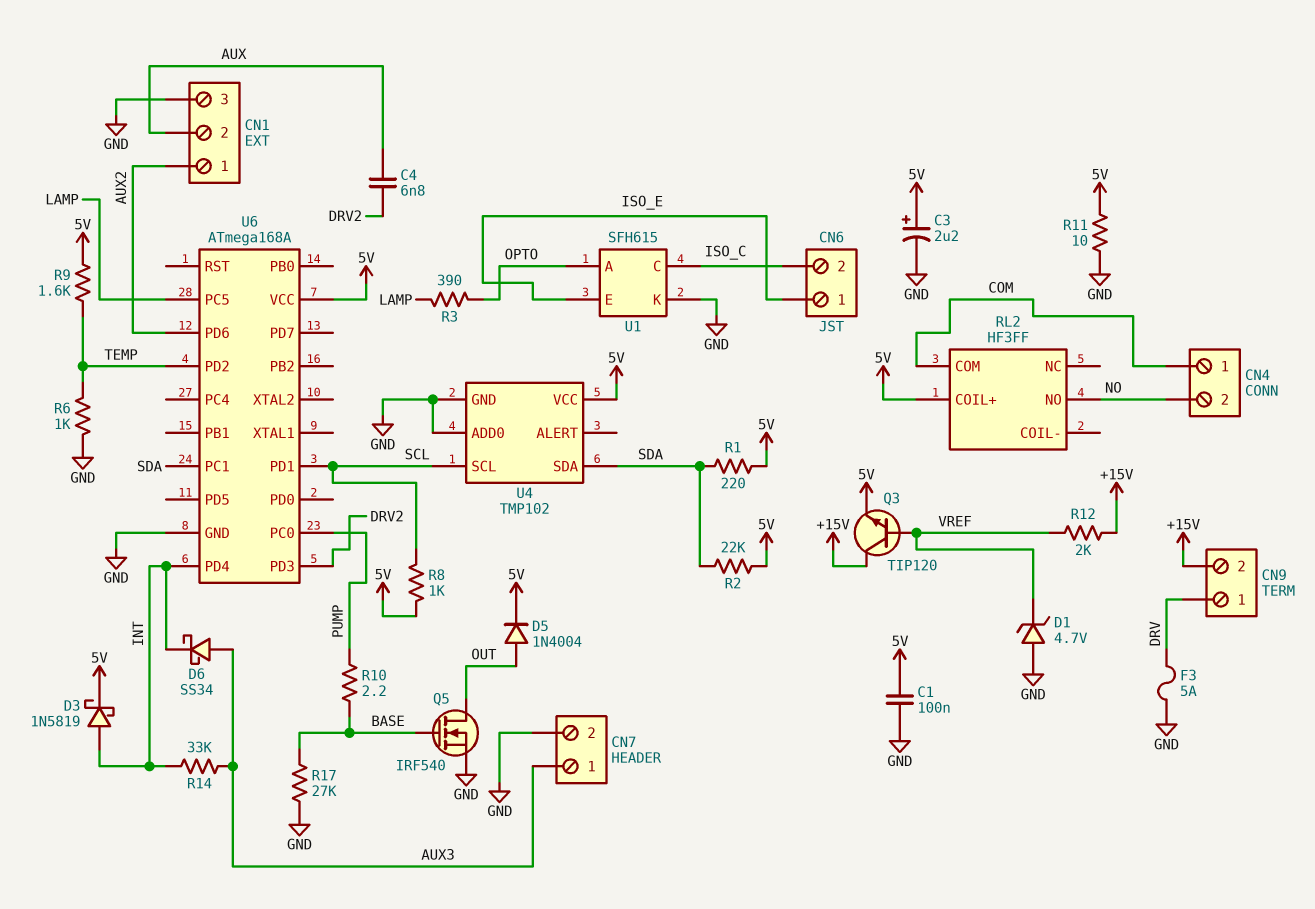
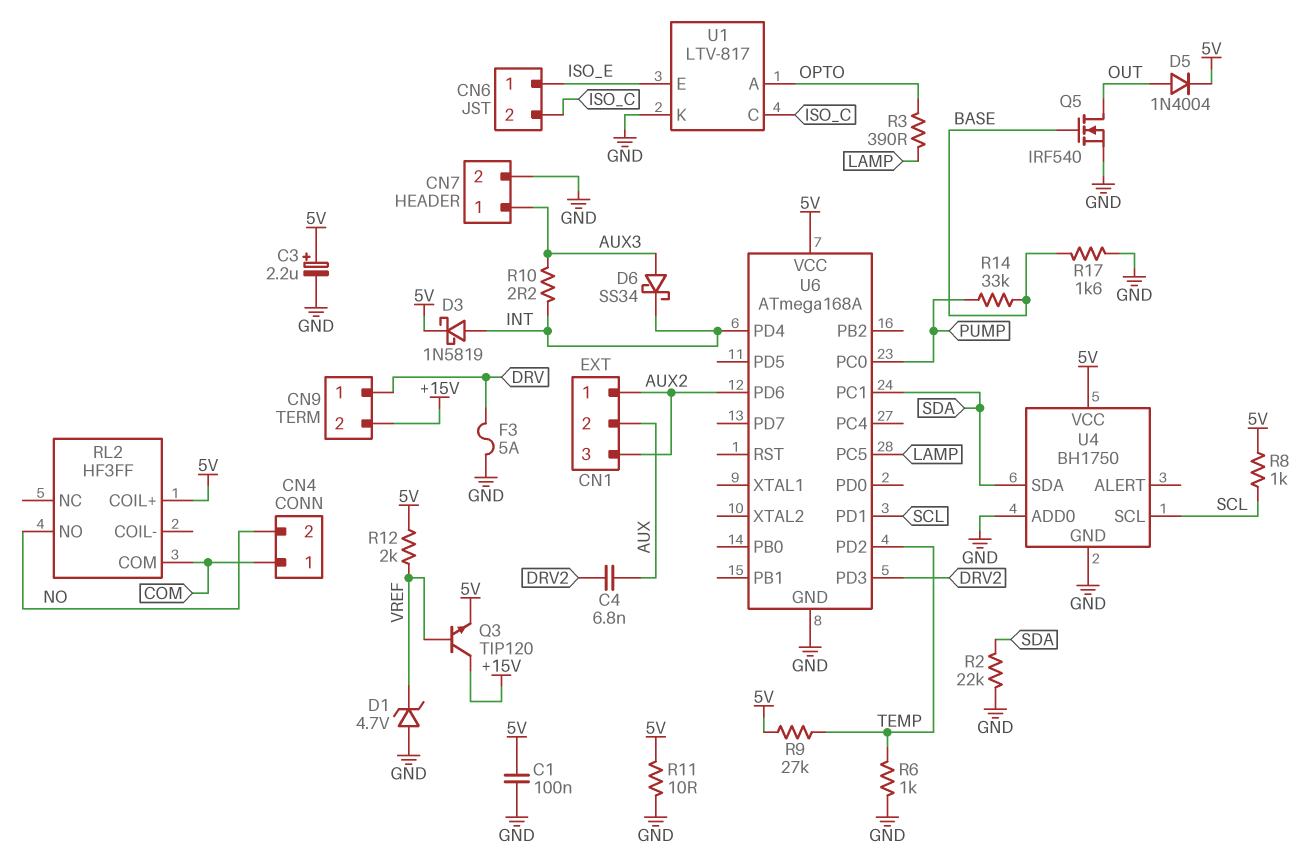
CN1 pin 3: GND -> AUX2
R1: 220 (5V, SDA) -> none
R2: 22k (5V, SDA) -> 22k (GND, SDA)
R9: 1.6k (5V, TEMP) -> 27k (5V, TEMP)
R10: 2.2 (BASE, PUMP) -> 2.2 (AUX3, INT)
R12: 2k (+15V, VREF) -> 2k (5V, VREF)
R14: 33k (AUX3, INT) -> 33k (BASE, PUMP)
R17: 27k (BASE, GND) -> 1.6k (BASE, GND)
U1: SFH615 -> LTV-817
U4: TMP102 -> BH1750

